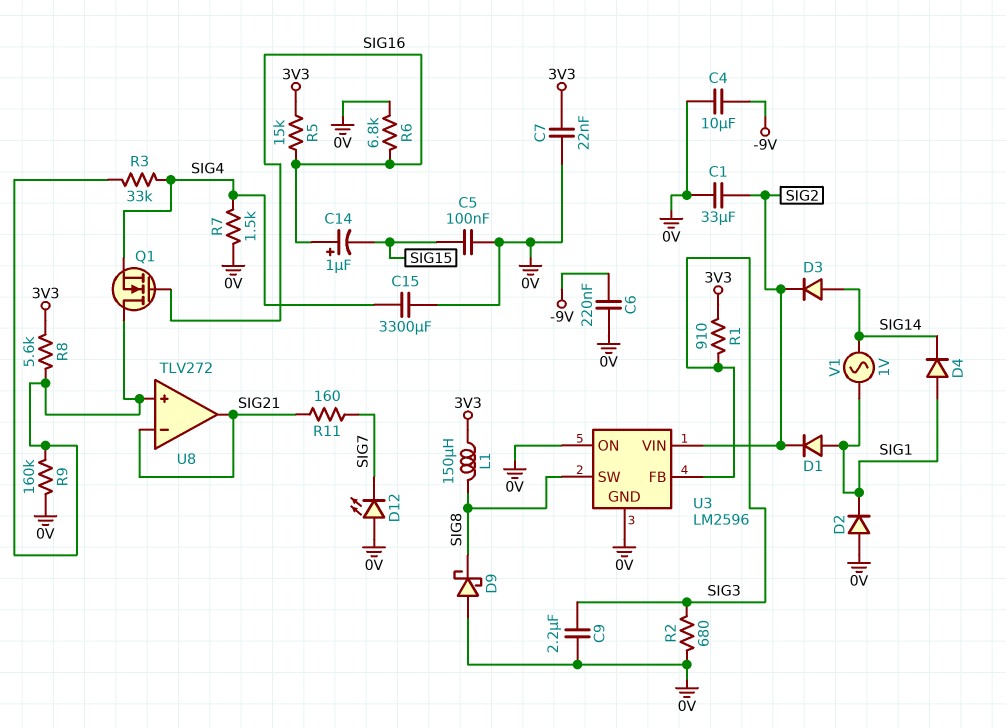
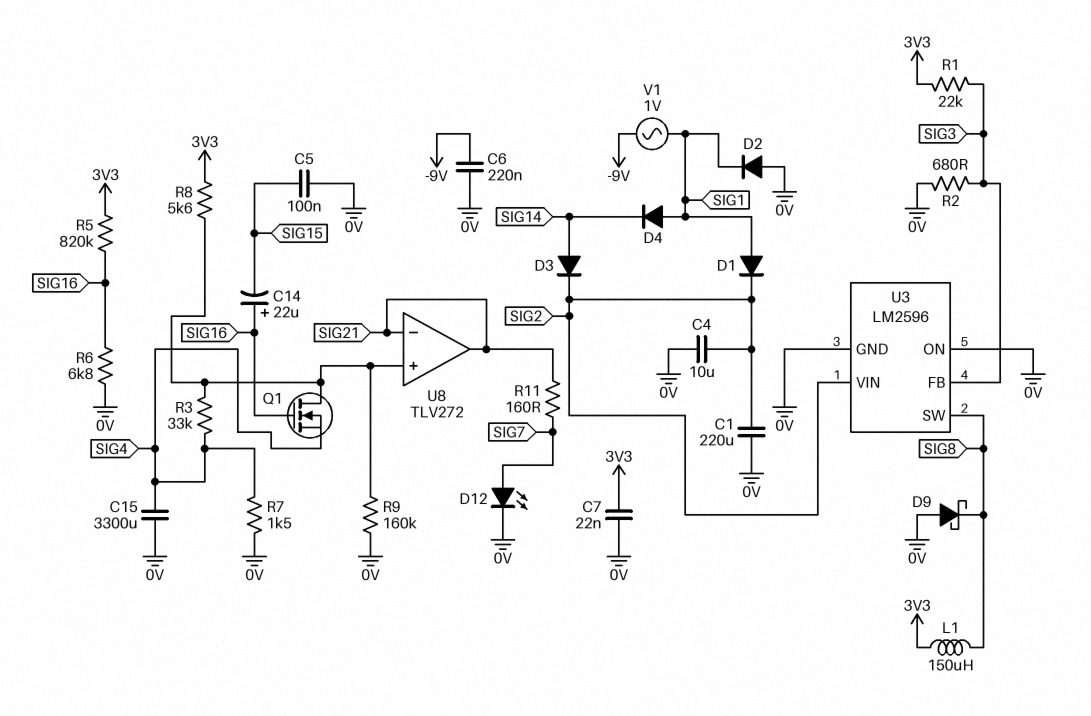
C1: 33uF (0V, SIG2) -> 220uF (0V, SIG2)
C4: 10uF (-9V, 0V) -> 10uF (0V, SIG2)
C9: 2.2uF (0V, SIG3) -> none
C14: 1uF (plus SIG16, minus SIG15) -> 22uF (plus SIG16, minus SIG15)
D12: LED (A 0V, K SIG7) -> LED (A SIG7, K 0V)
R1: 910 (3V3, SIG3) -> 22k (3V3, SIG3)
R5: 15k (3V3, SIG16) -> 820k (3V3, SIG16)
V1: AC 1V (SIG1, SIG14) -> AC 1V (-9V, SIG1)

